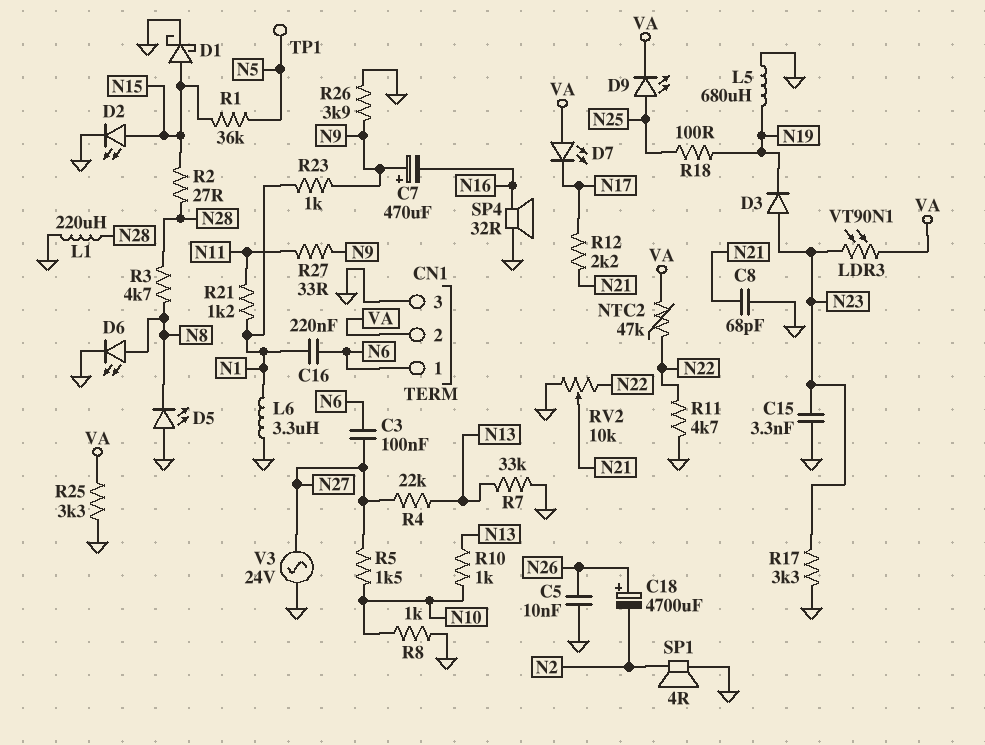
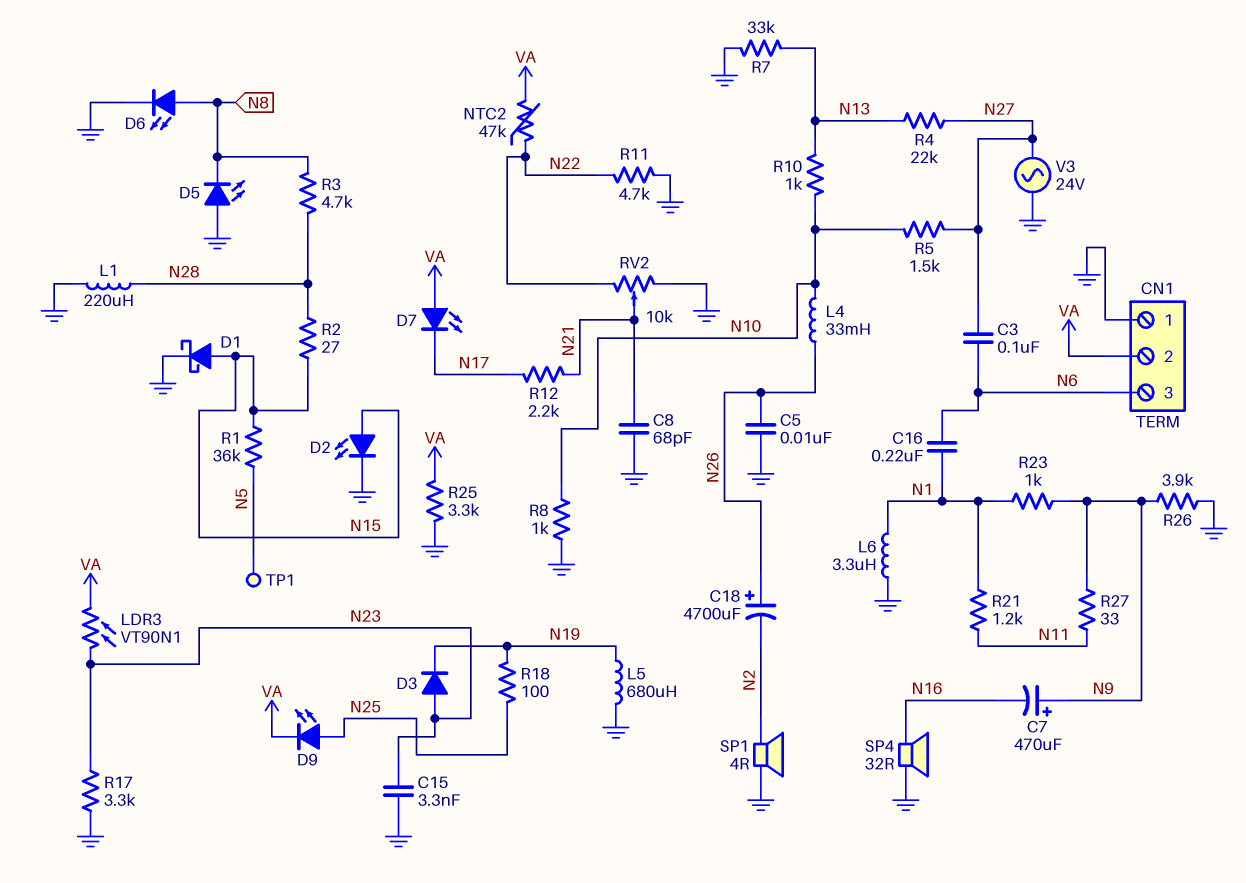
CN1 pin 1: N6 -> GND
CN1 pin 3: GND -> N6
L4: none -> 33mH (N10, N26)

